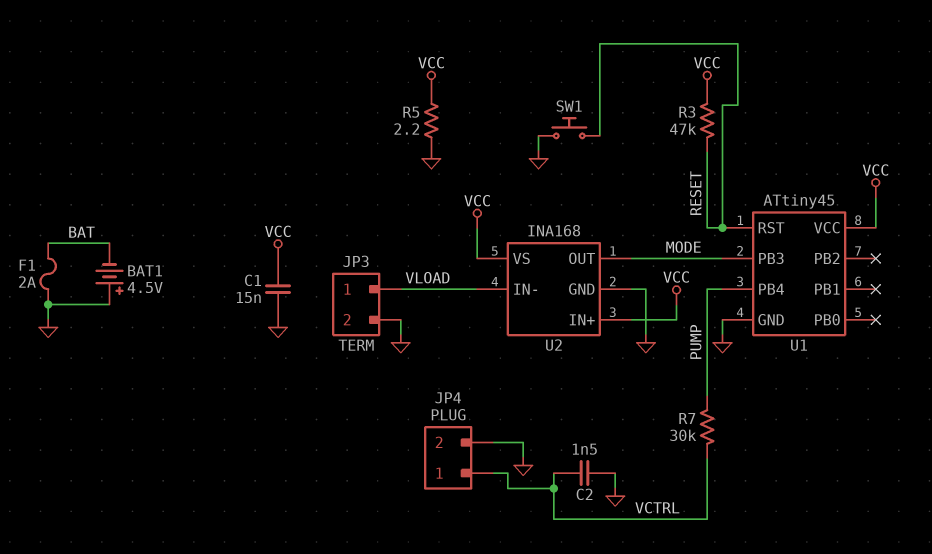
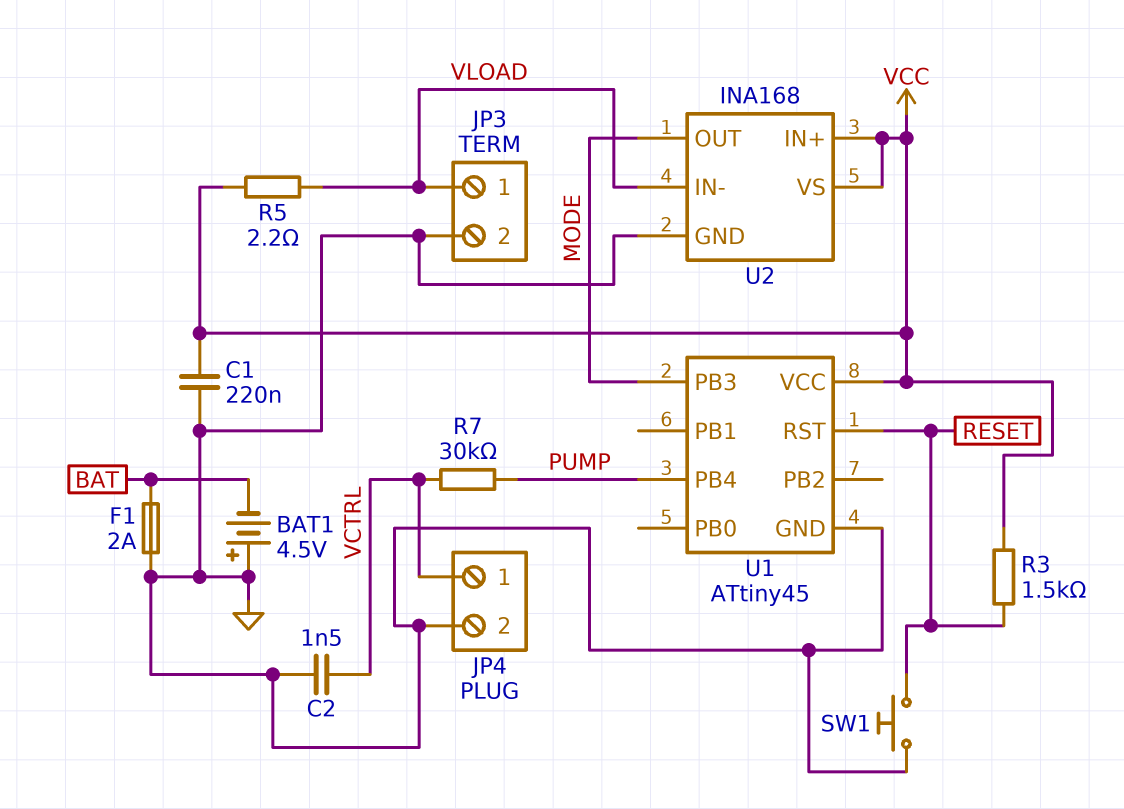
C1: 15nF (GND, VCC) -> 220nF (GND, VCC)
R3: 47k (RESET, VCC) -> 1.5k (RESET, VCC)
R5: 2.2 (GND, VCC) -> 2.2 (VCC, VLOAD)

